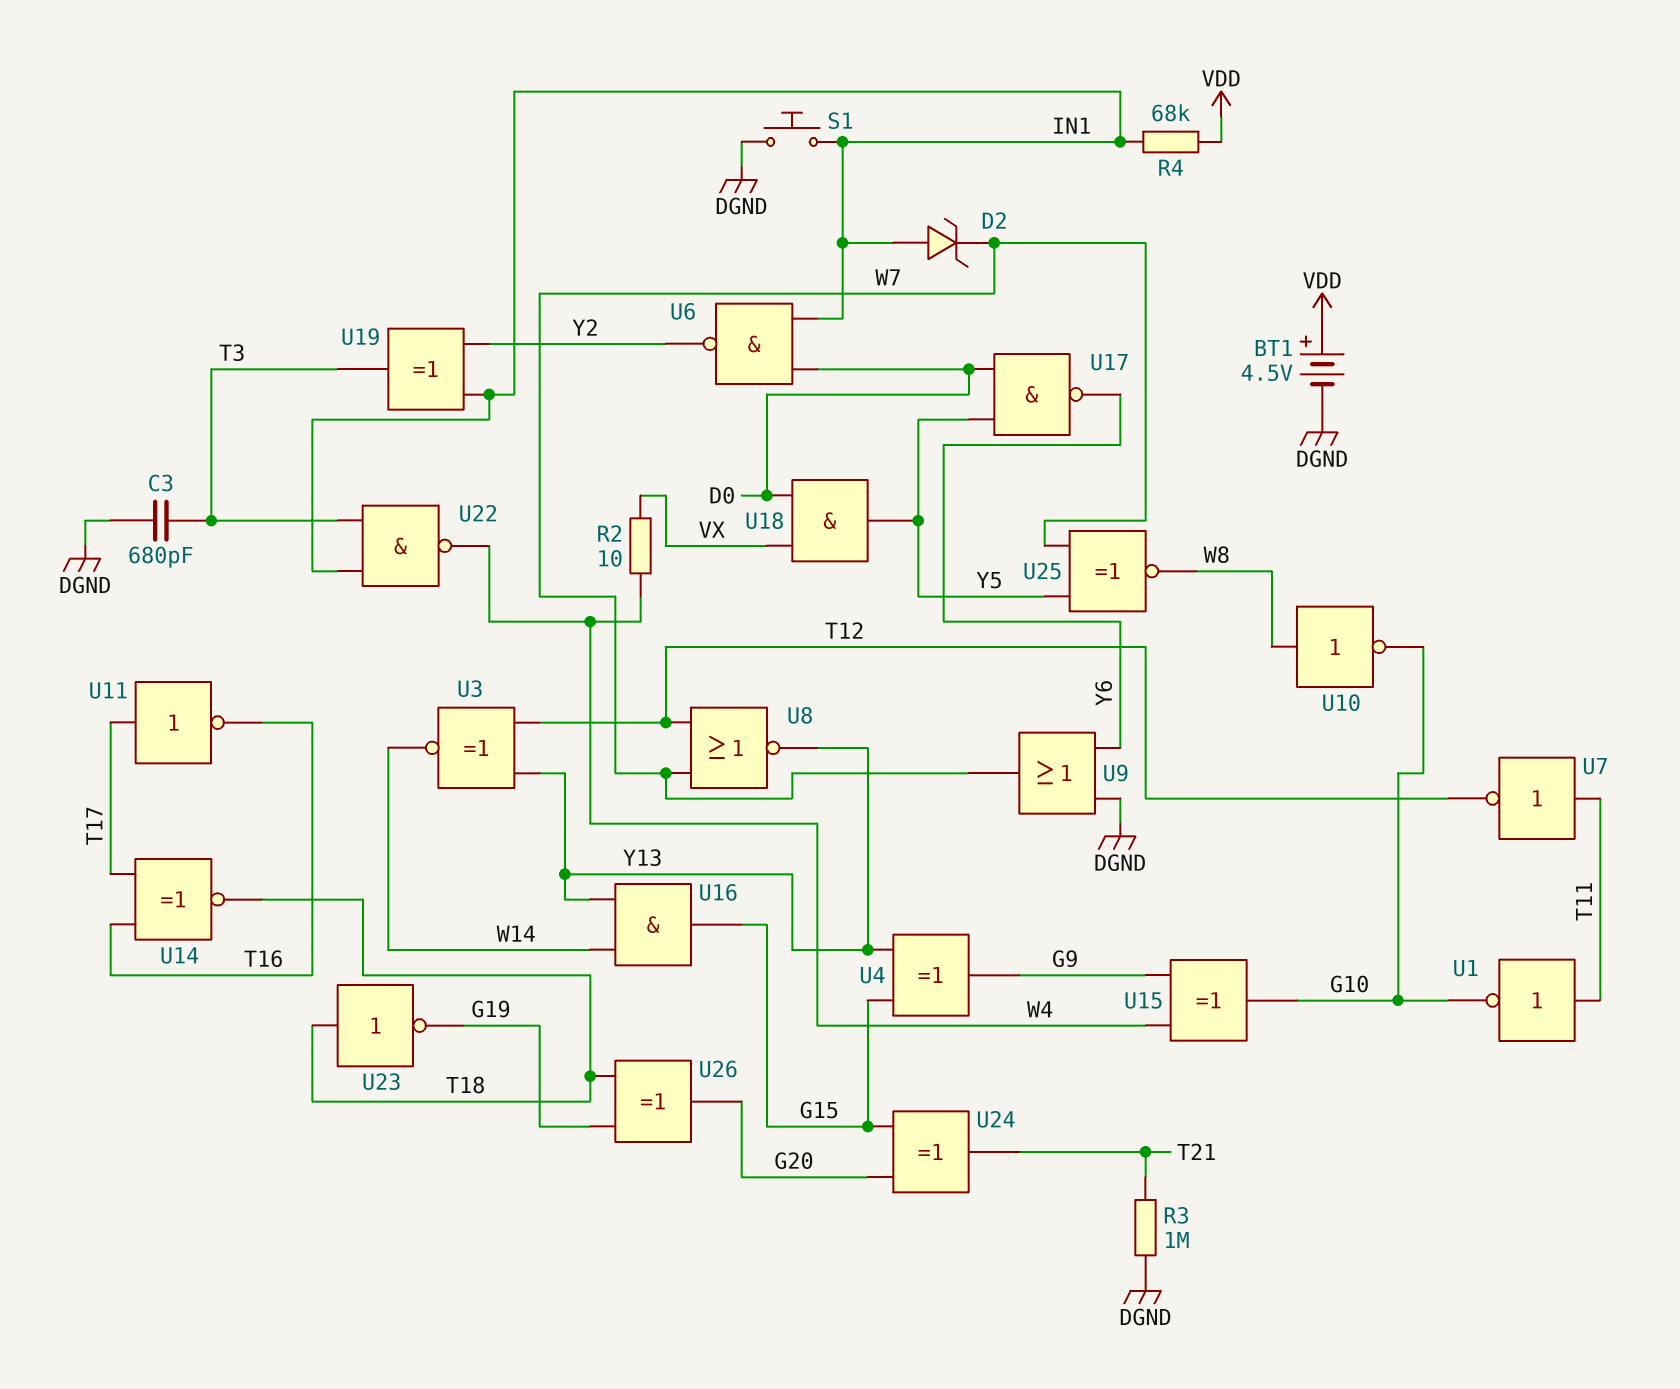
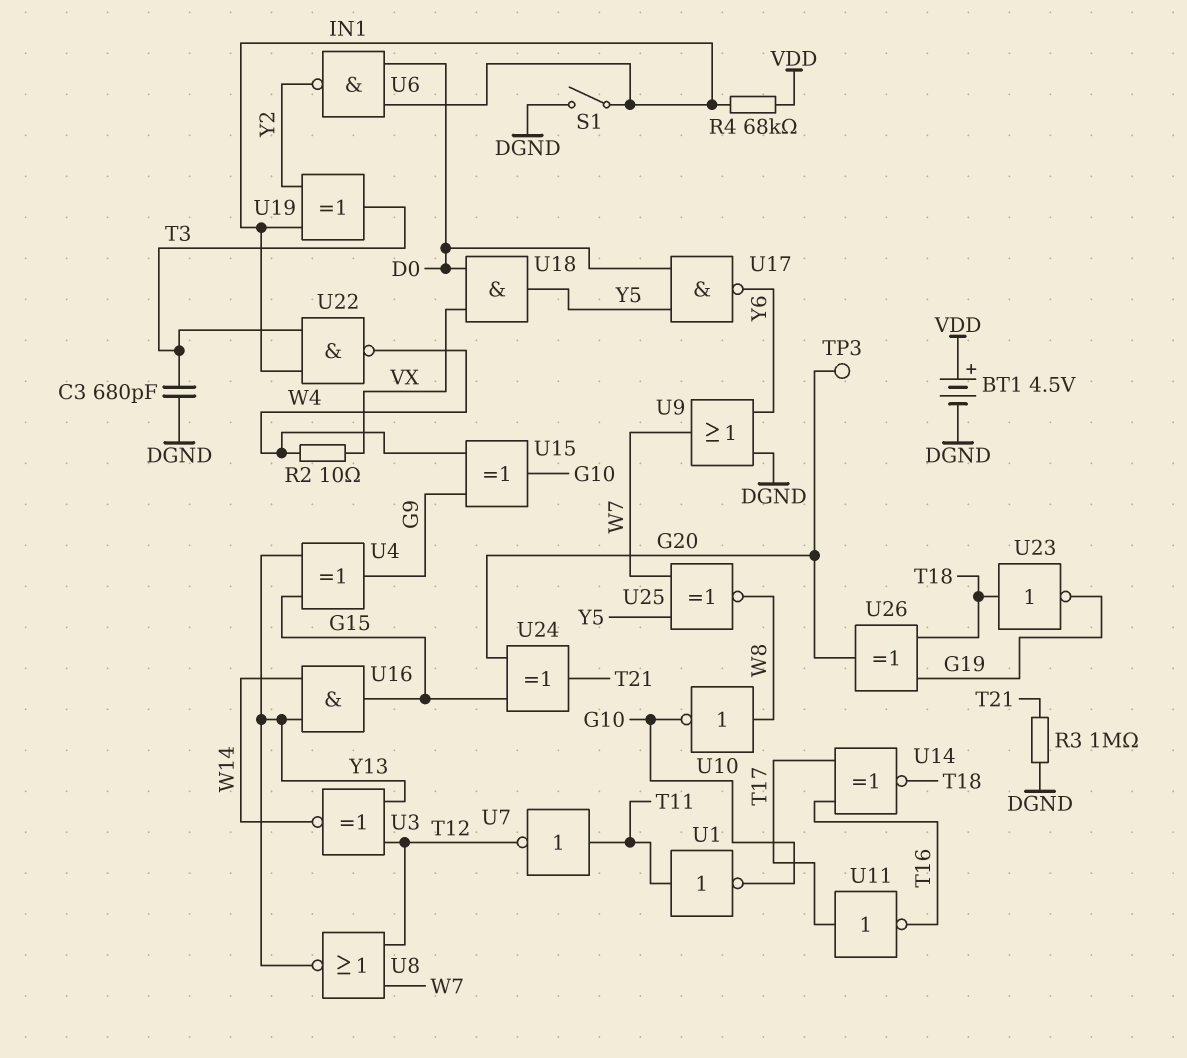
D2: zener (A IN1, K W7) -> none
S1: button (DGND, IN1) -> switch (DGND, IN1)
TP3: none -> test point (G20)

